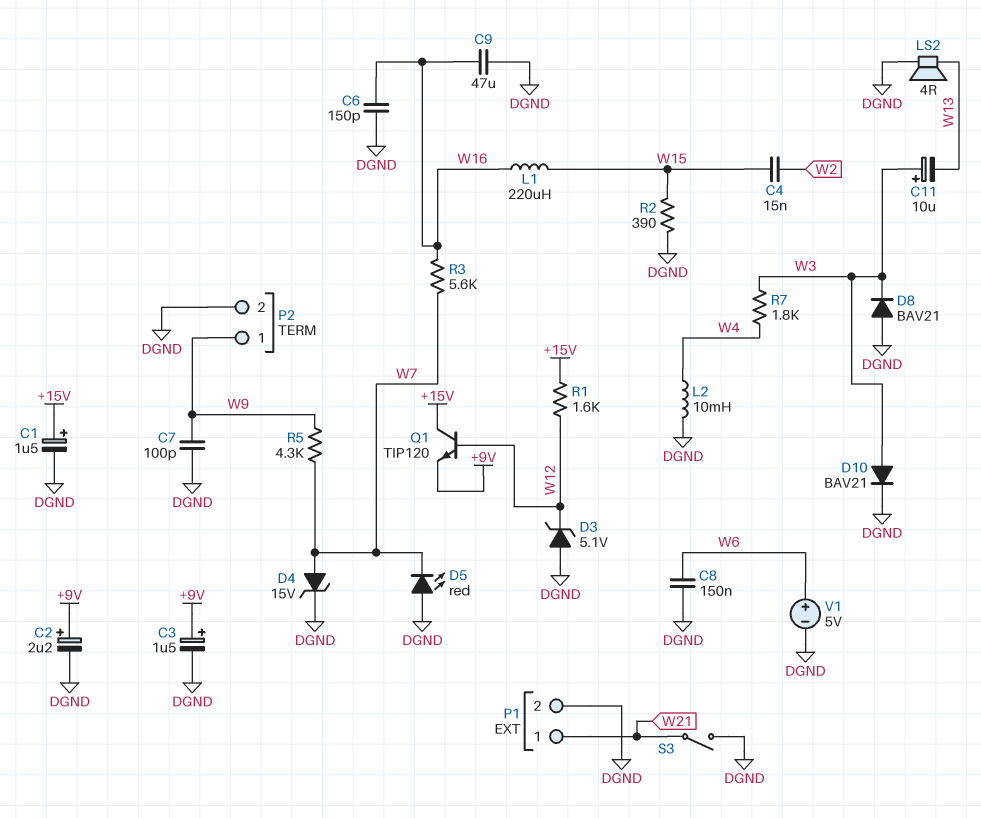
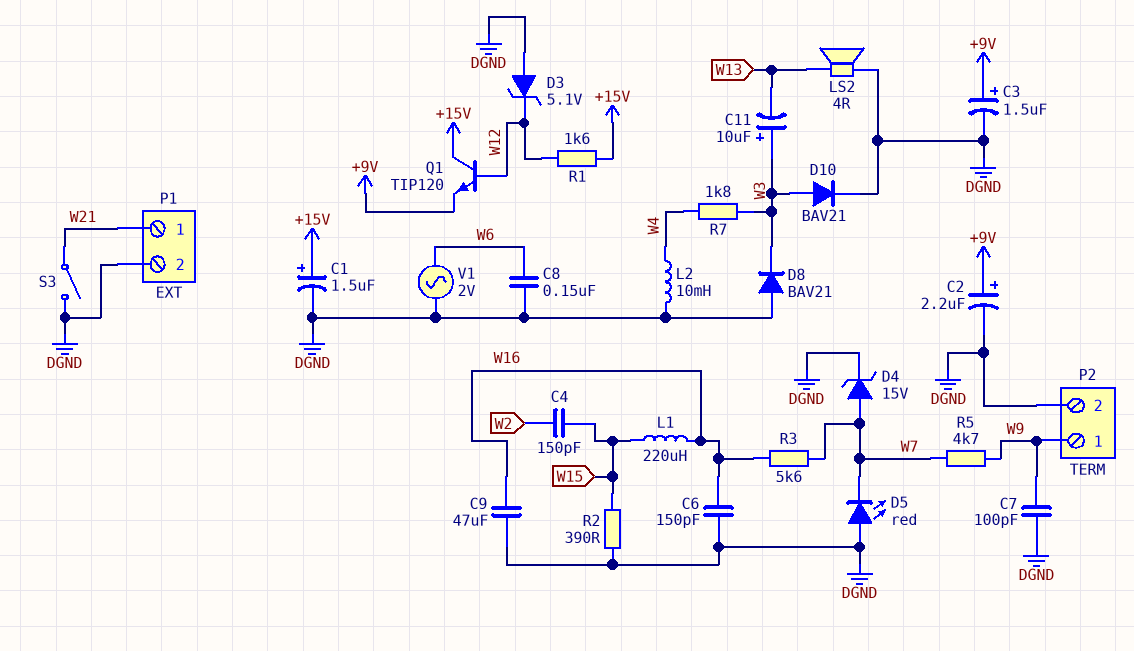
C4: 15nF (W2, W15) -> 150pF (W2, W15)
R5: 4.3k (W7, W9) -> 4.7k (W7, W9)
V1: 5V (plus W6, minus DGND) -> AC 2V (DGND, W6)

